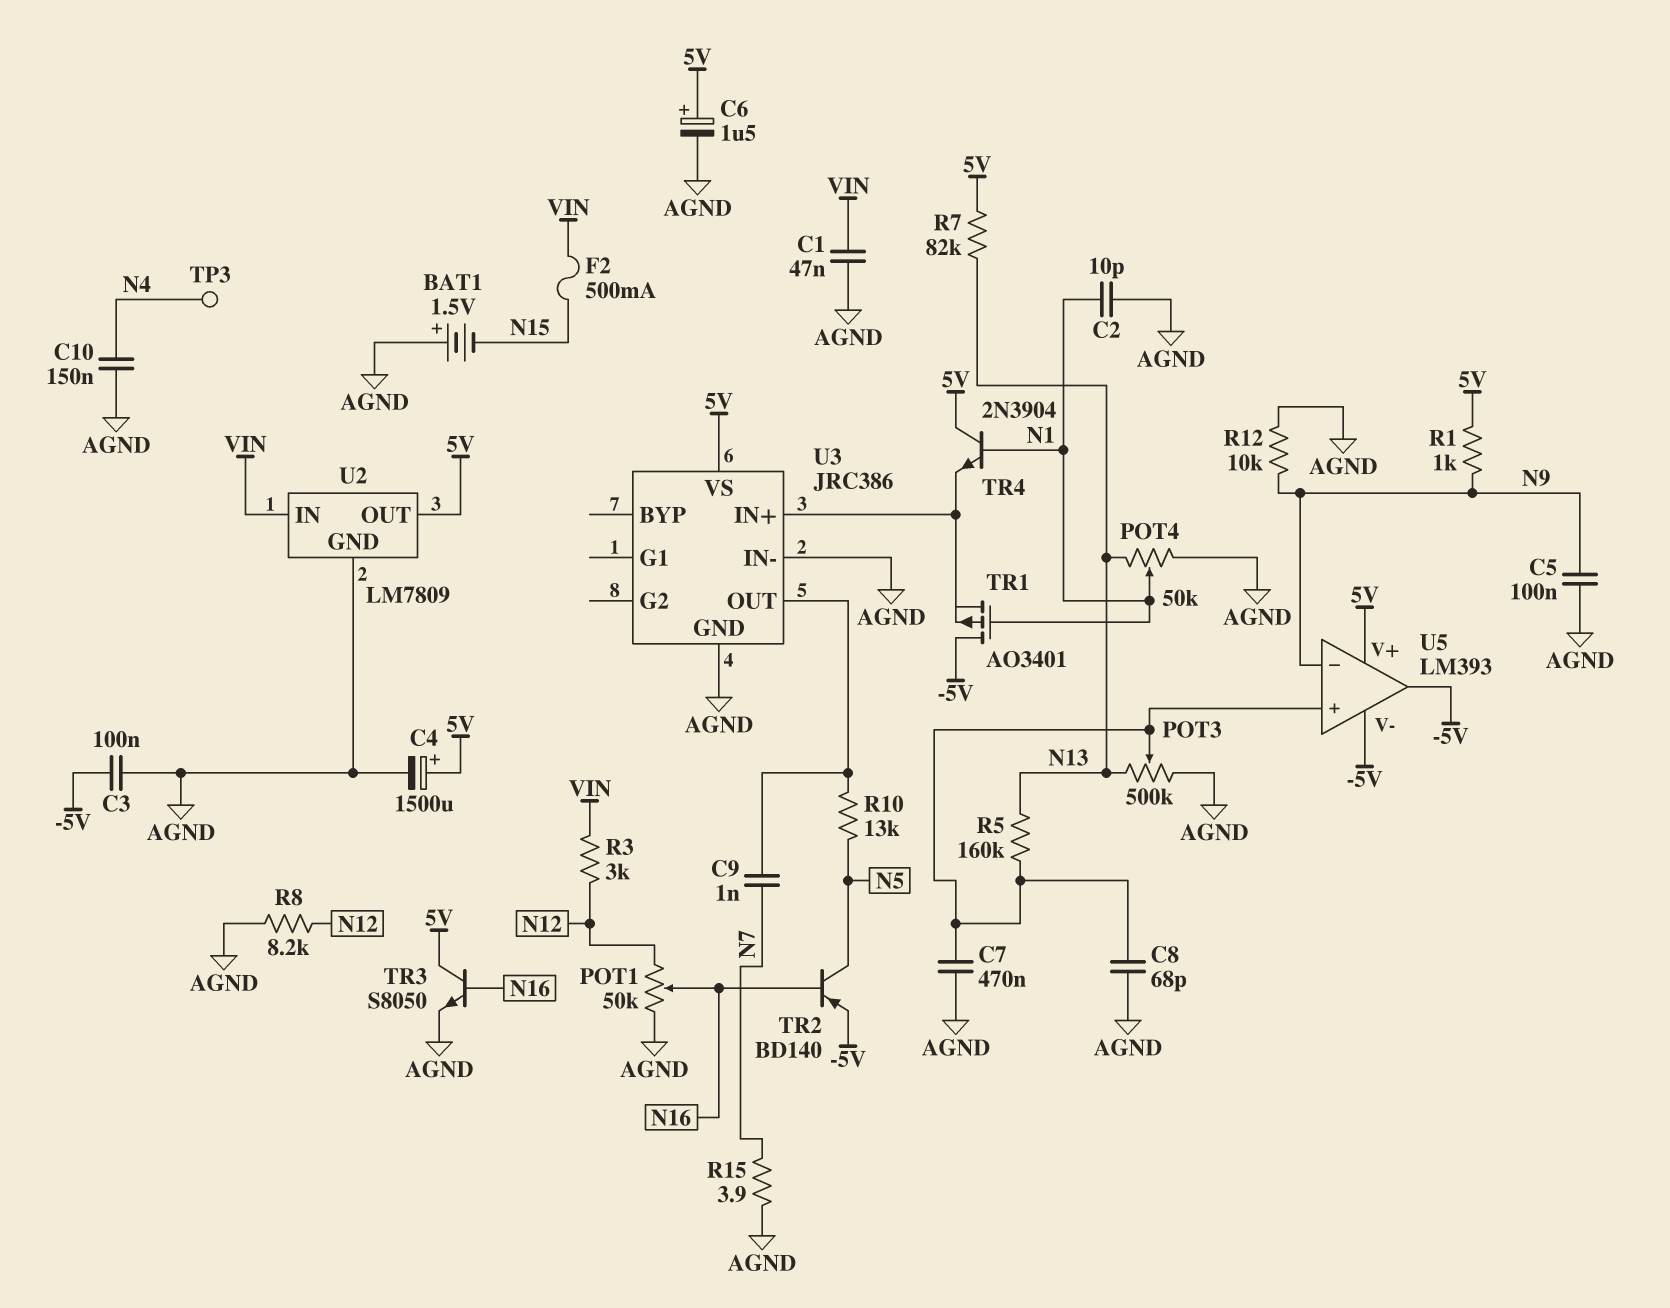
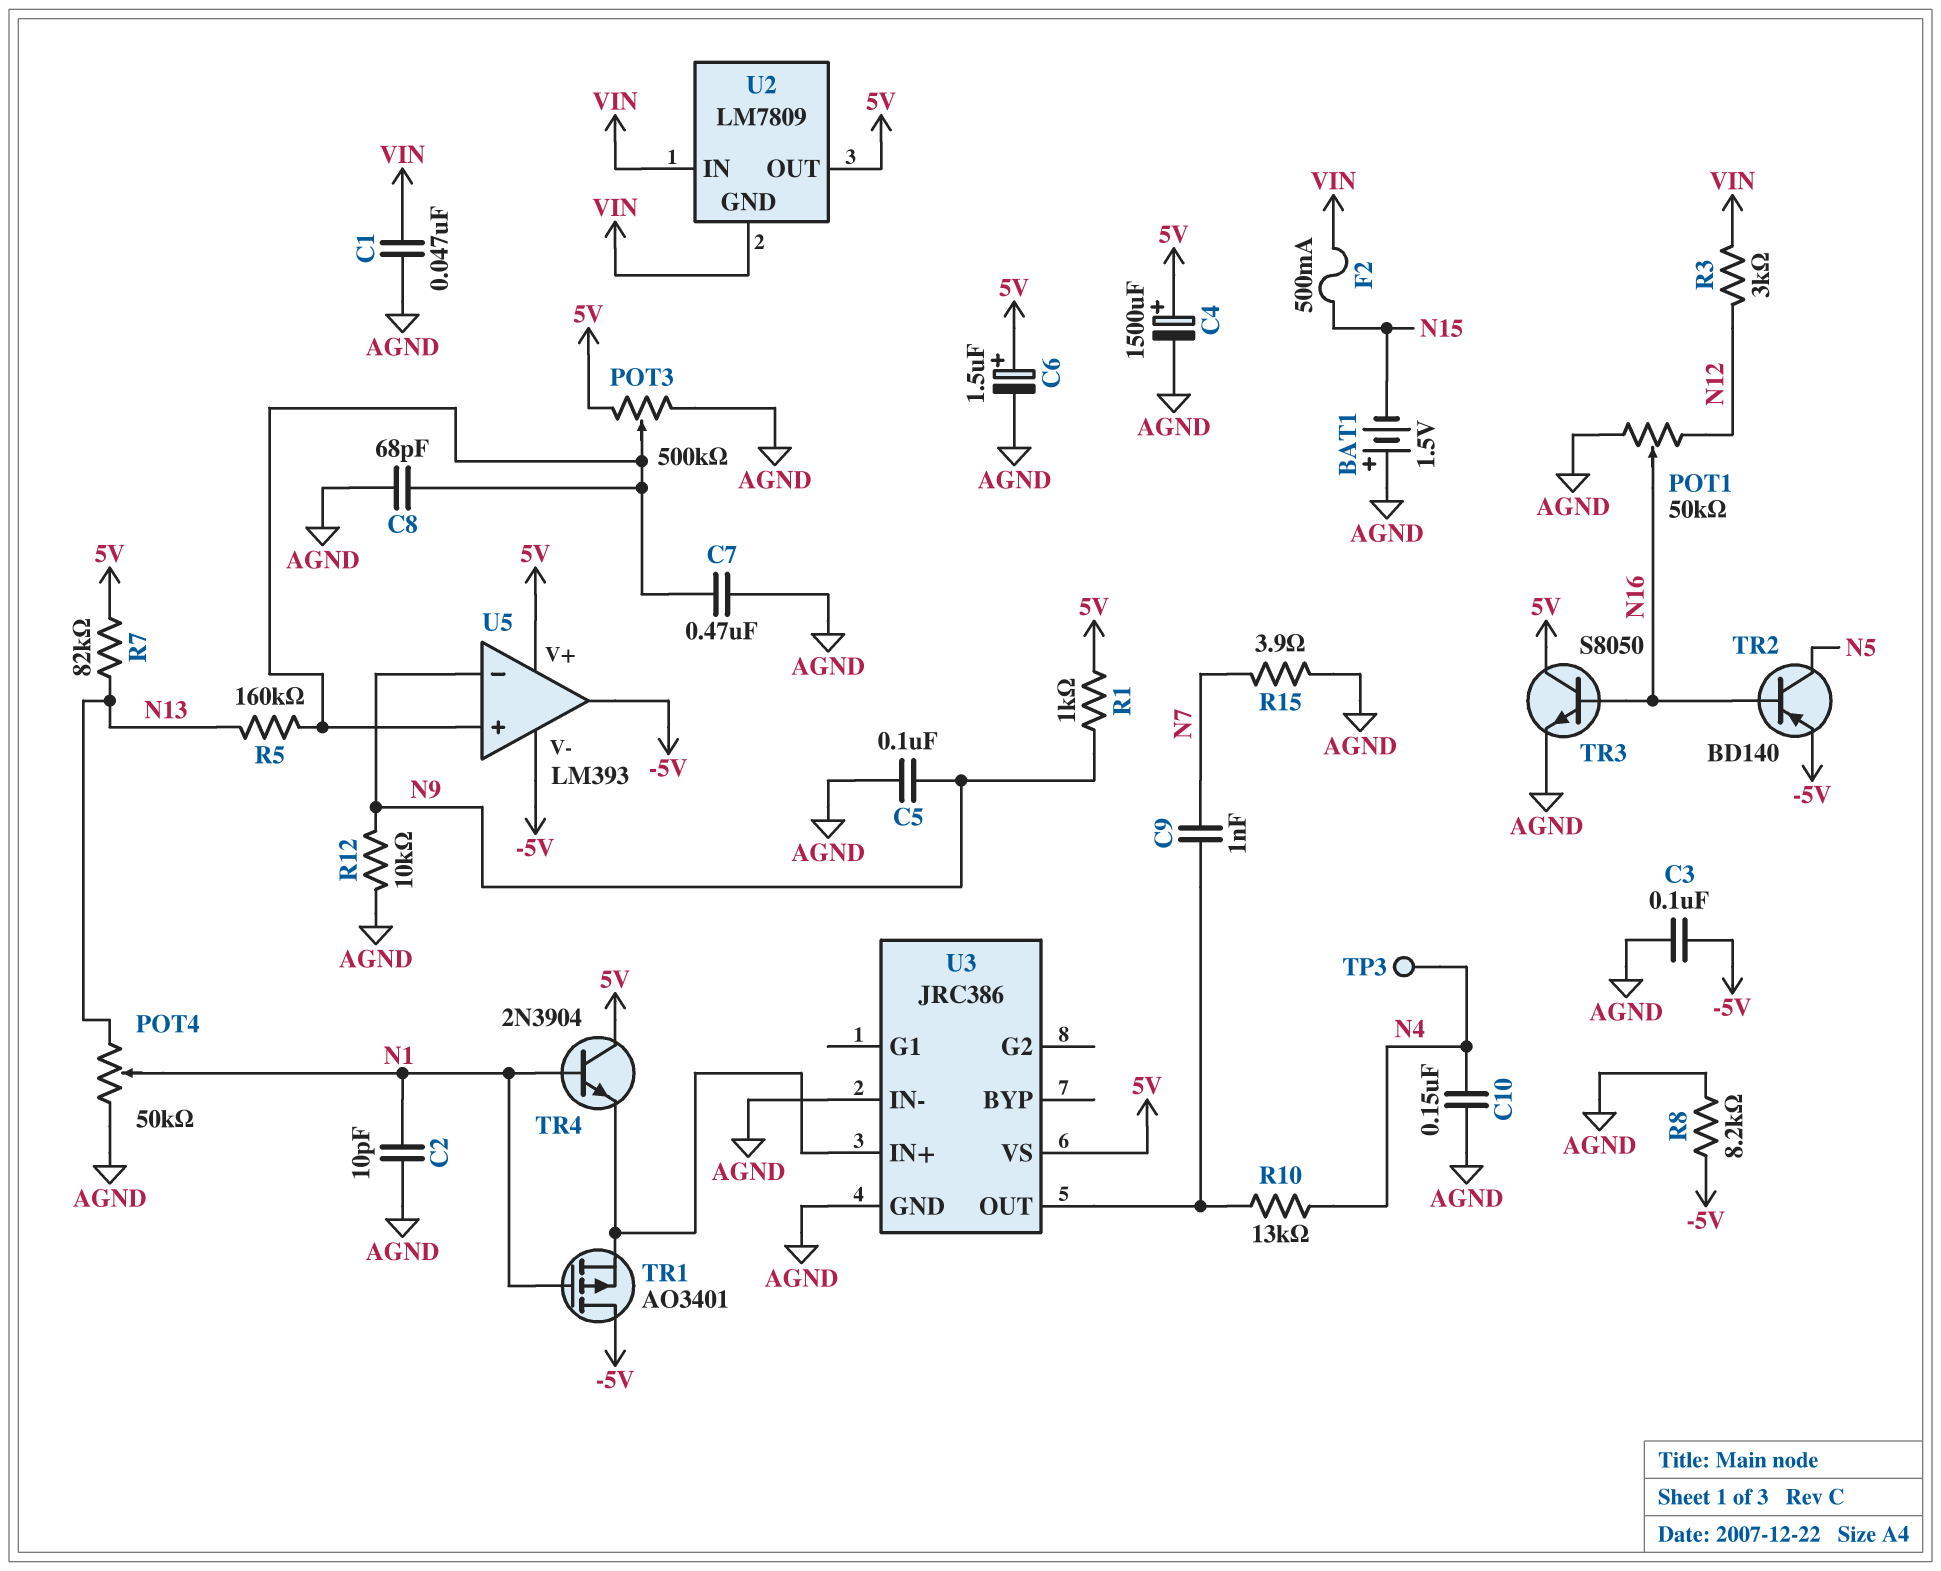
POT3: 500k (AGND, N13, wiper U5/in+) -> 500k (5V, AGND, wiper U5/in+)
R8: 8.2k (AGND, N12) -> 8.2k (-5V, AGND)
R10: 13k (N5, U3/OUT) -> 13k (N4, U3/OUT)
U2 pin GND: AGND -> VIN

